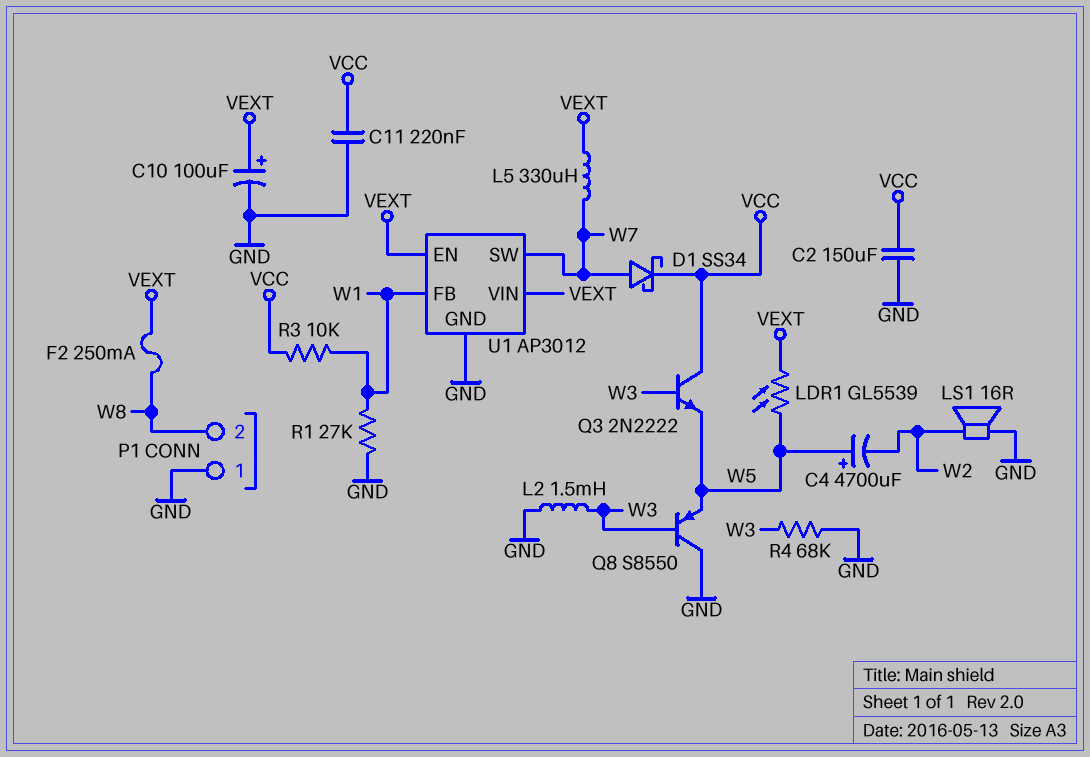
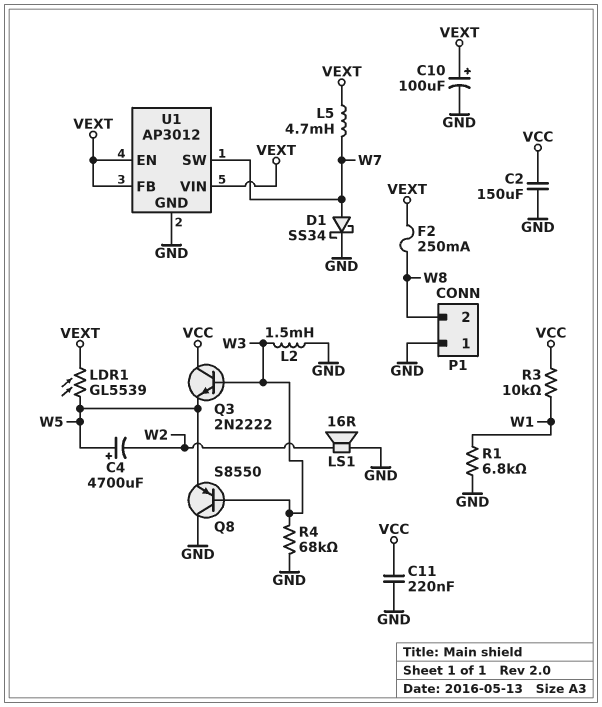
D1: schottky SS34 (A W7, K VCC) -> schottky SS34 (A W7, K GND)
L5: 330uH (VEXT, W7) -> 4.7mH (VEXT, W7)
R1: 27k (GND, W1) -> 6.8k (GND, W1)
U1 pin FB: W1 -> VEXT

